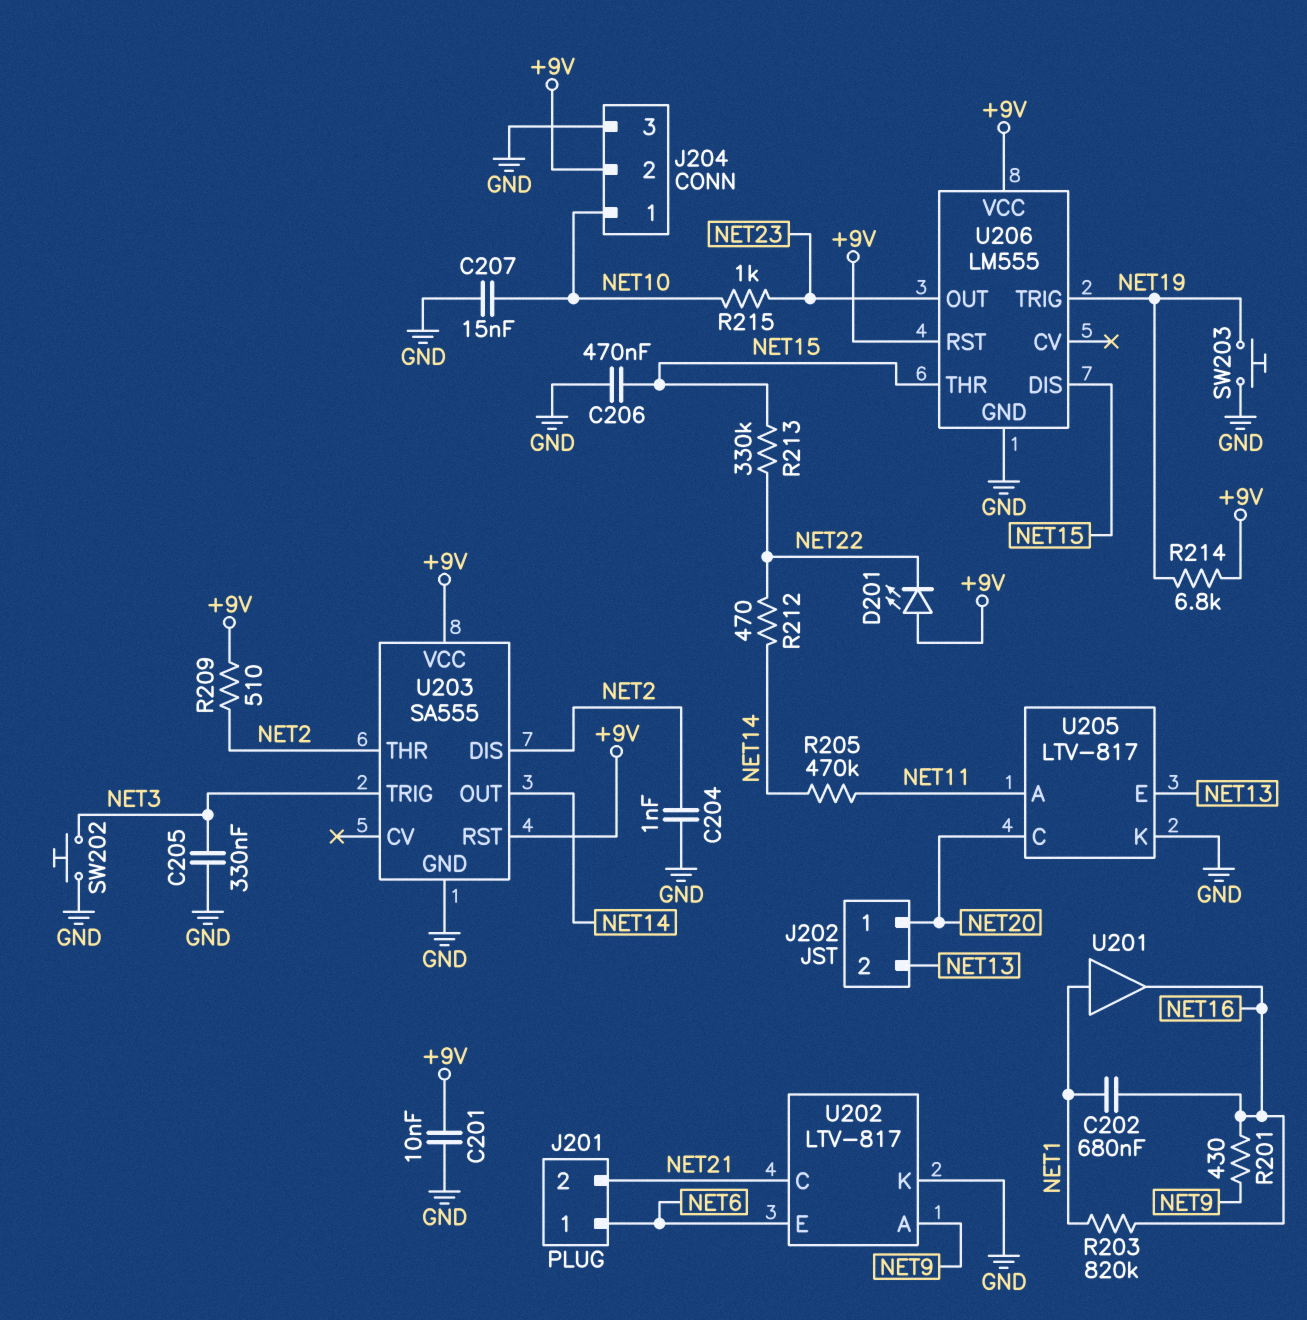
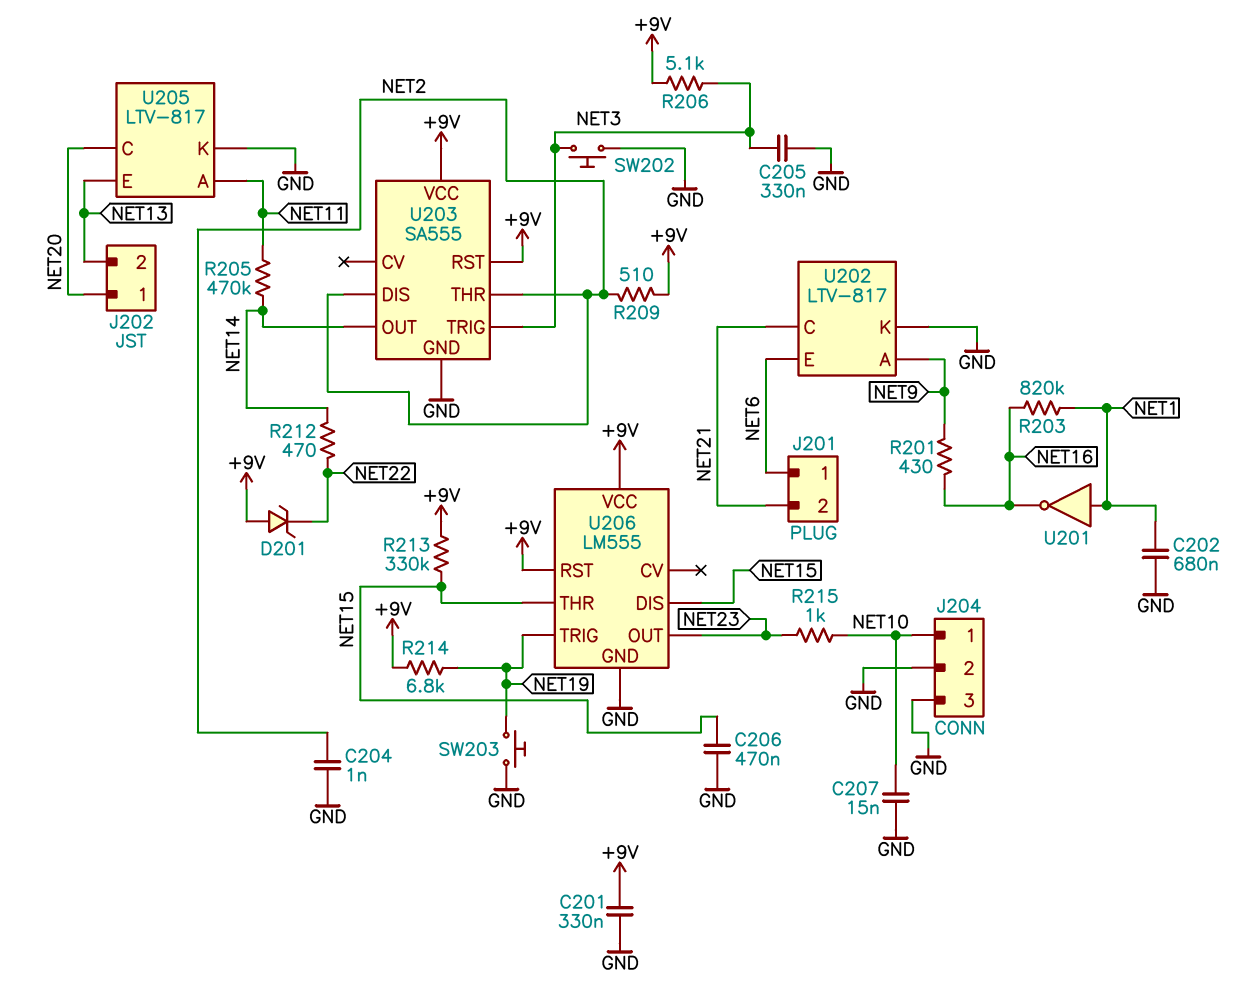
C201: 10nF (+9V, GND) -> 330nF (+9V, GND)
C202: 680nF (NET1, NET16) -> 680nF (GND, NET1)
D201: LED (A +9V, K NET22) -> zener (A +9V, K NET22)
J204 pin 2: +9V -> GND
R206: none -> 5.1k (+9V, NET3)
R213: 330k (NET15, NET22) -> 330k (+9V, NET15)
U201: buffer (in NET1, out NET16) -> NOT (in NET1, out NET16)

